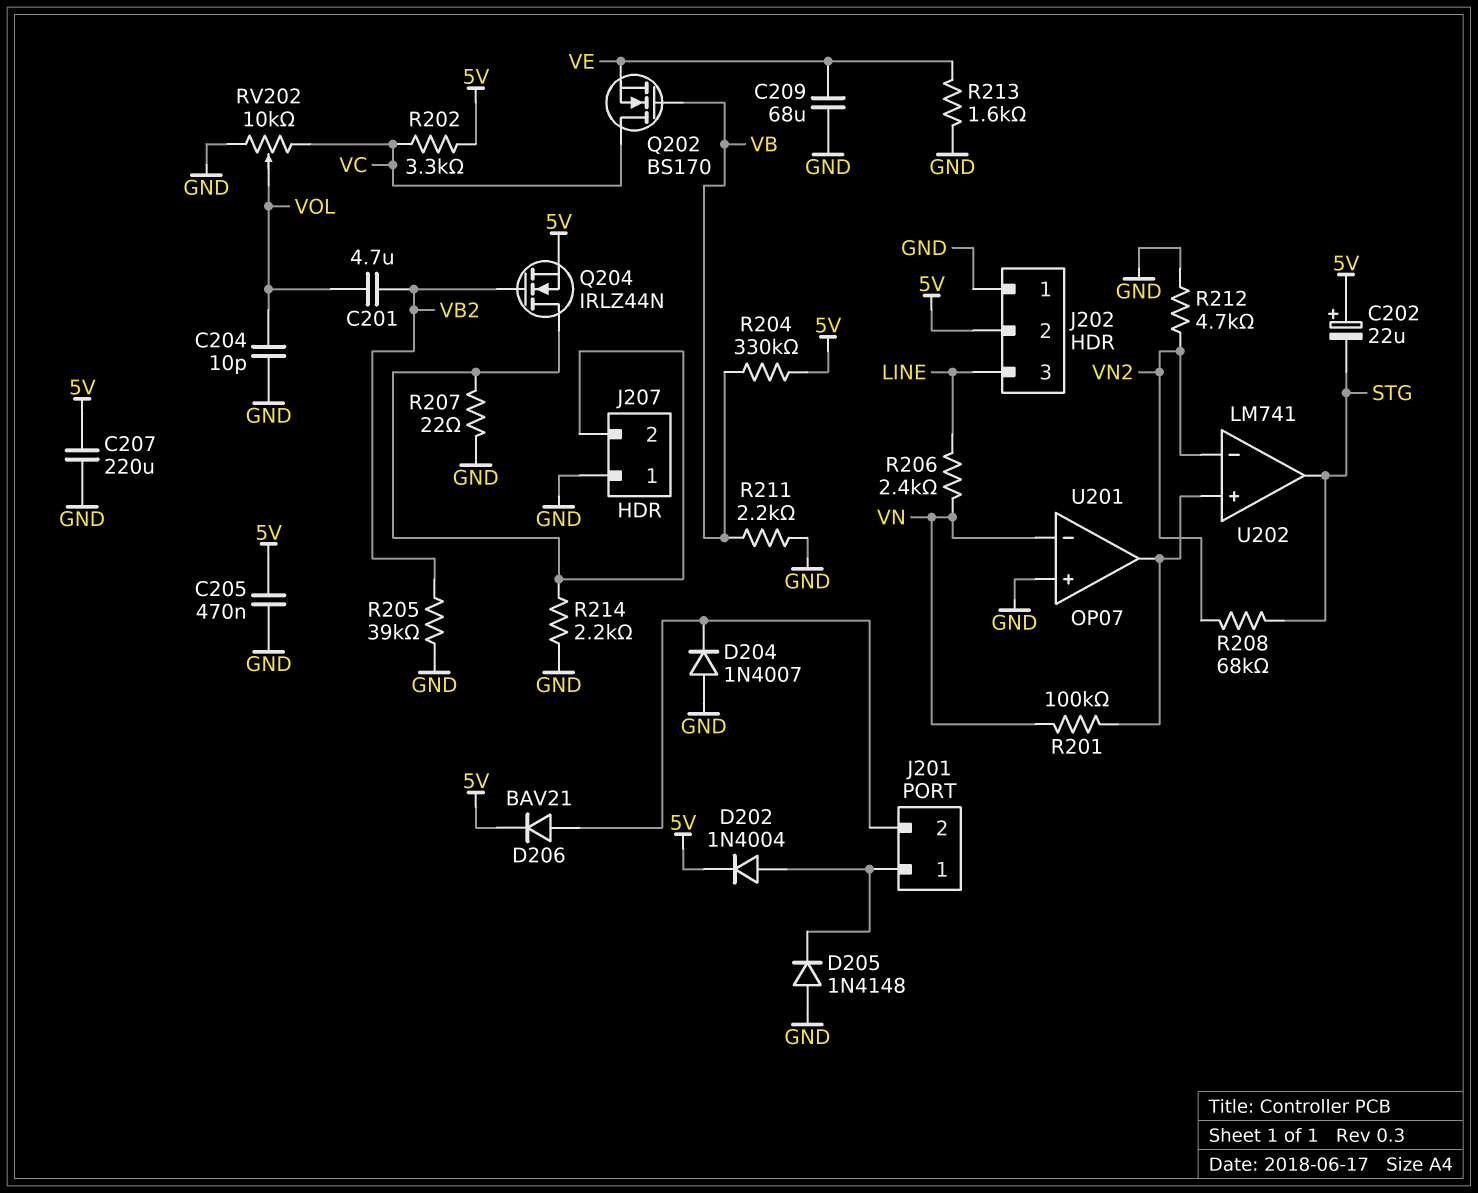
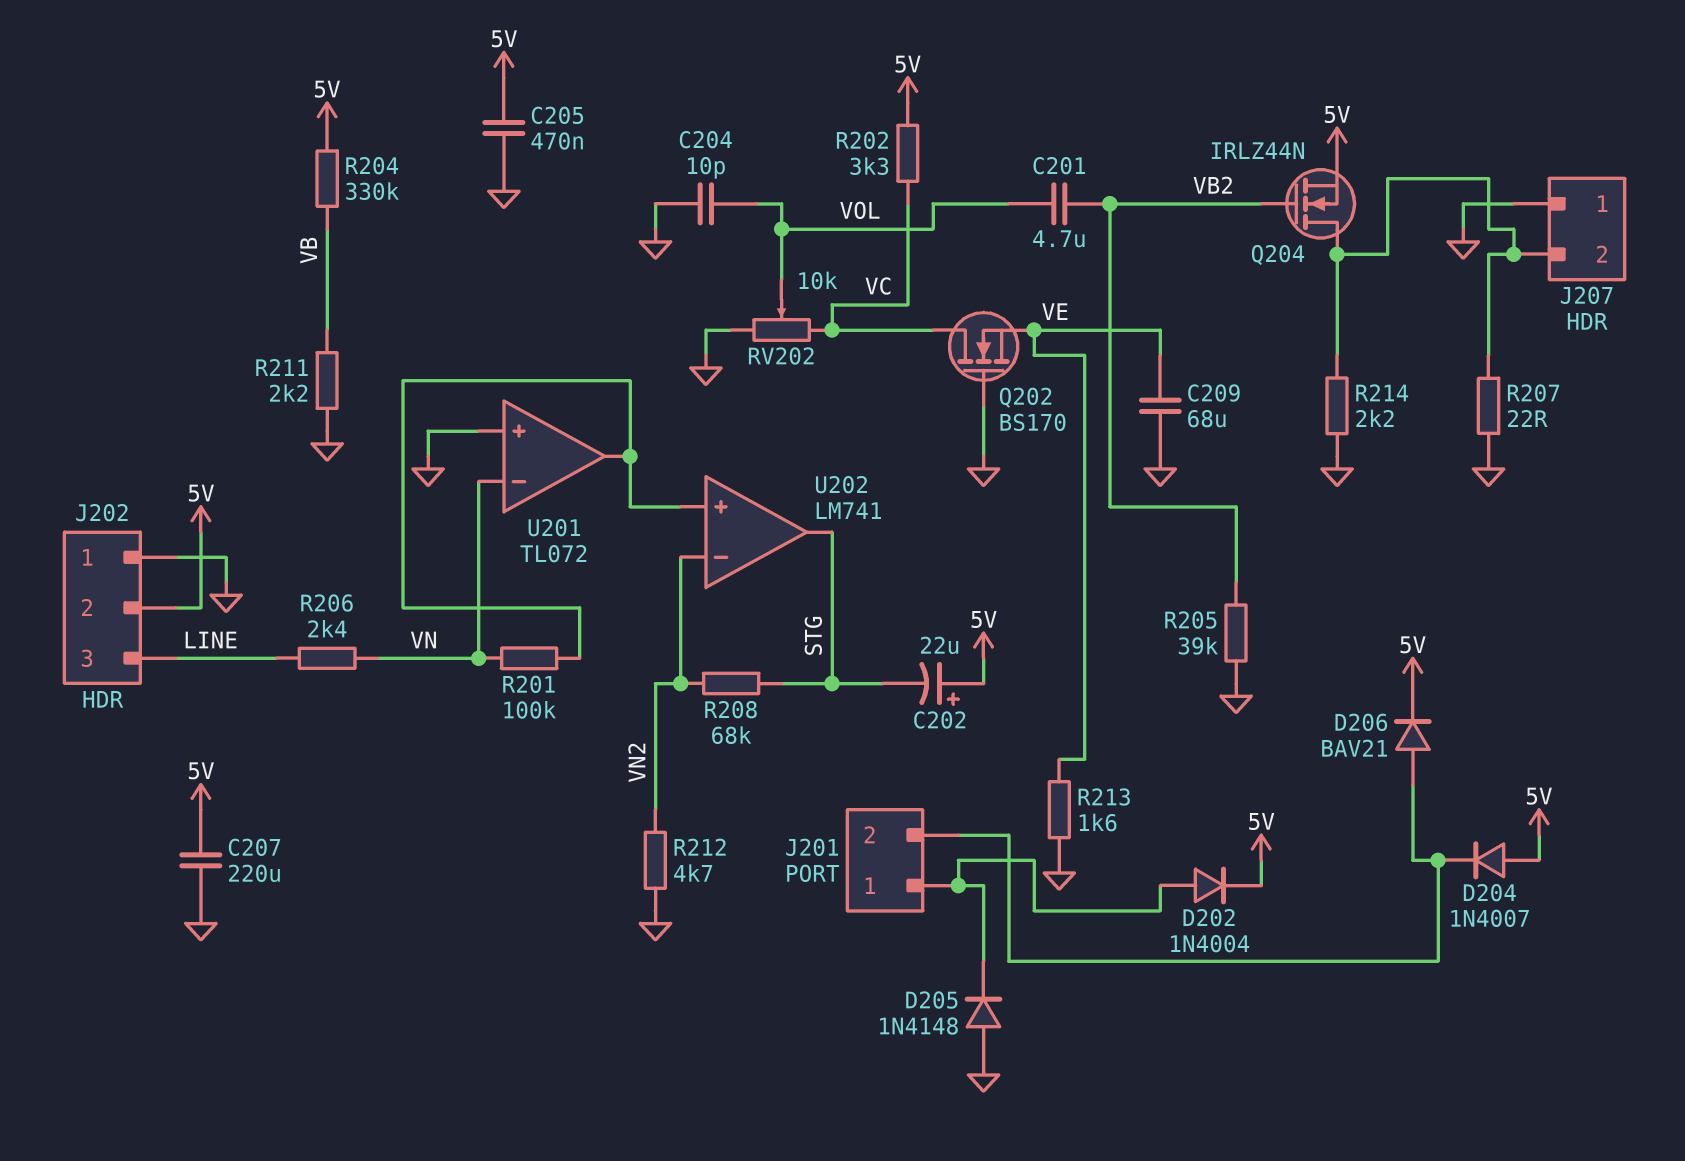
D204: diode 1N4007 (A GND, K J201/2) -> diode 1N4007 (A 5V, K J201/2)
Q202: NMOS BS170 (G VB, D VC, S VE) -> NMOS BS170 (G GND, D VC, S VE)
U201: OP07 -> TL072

